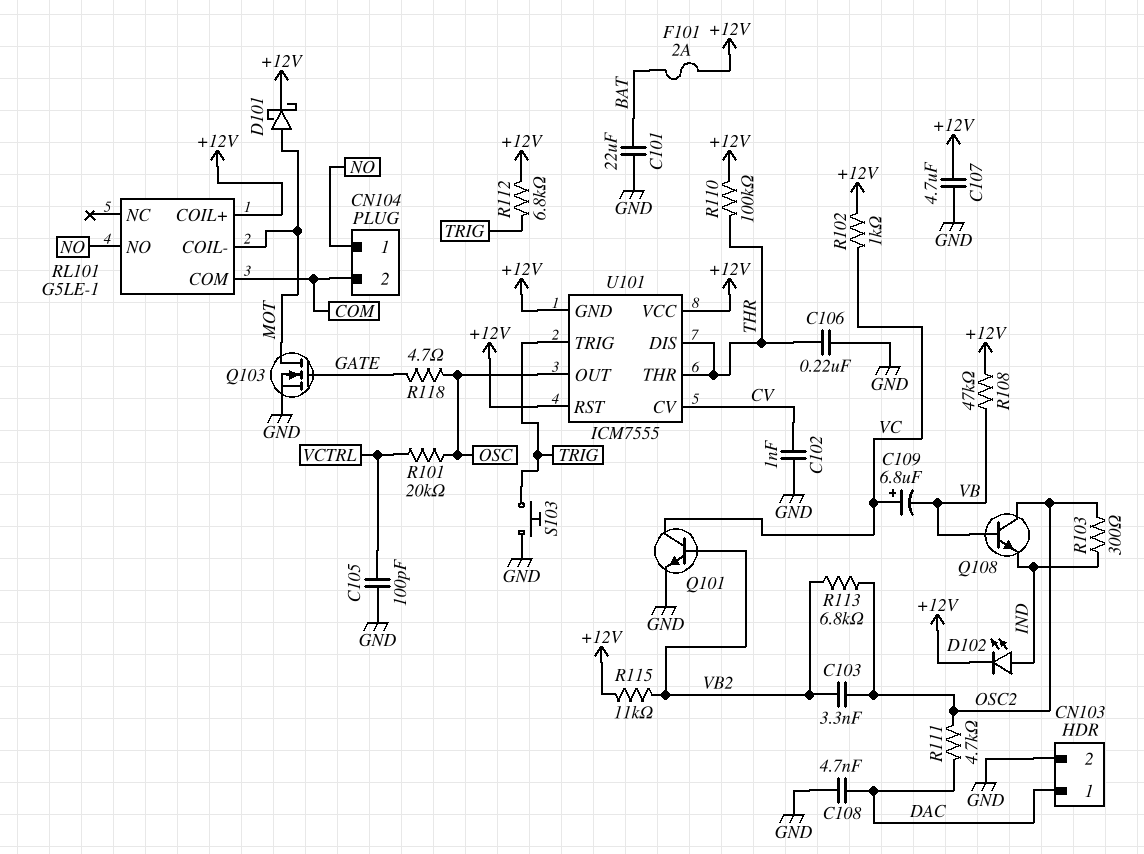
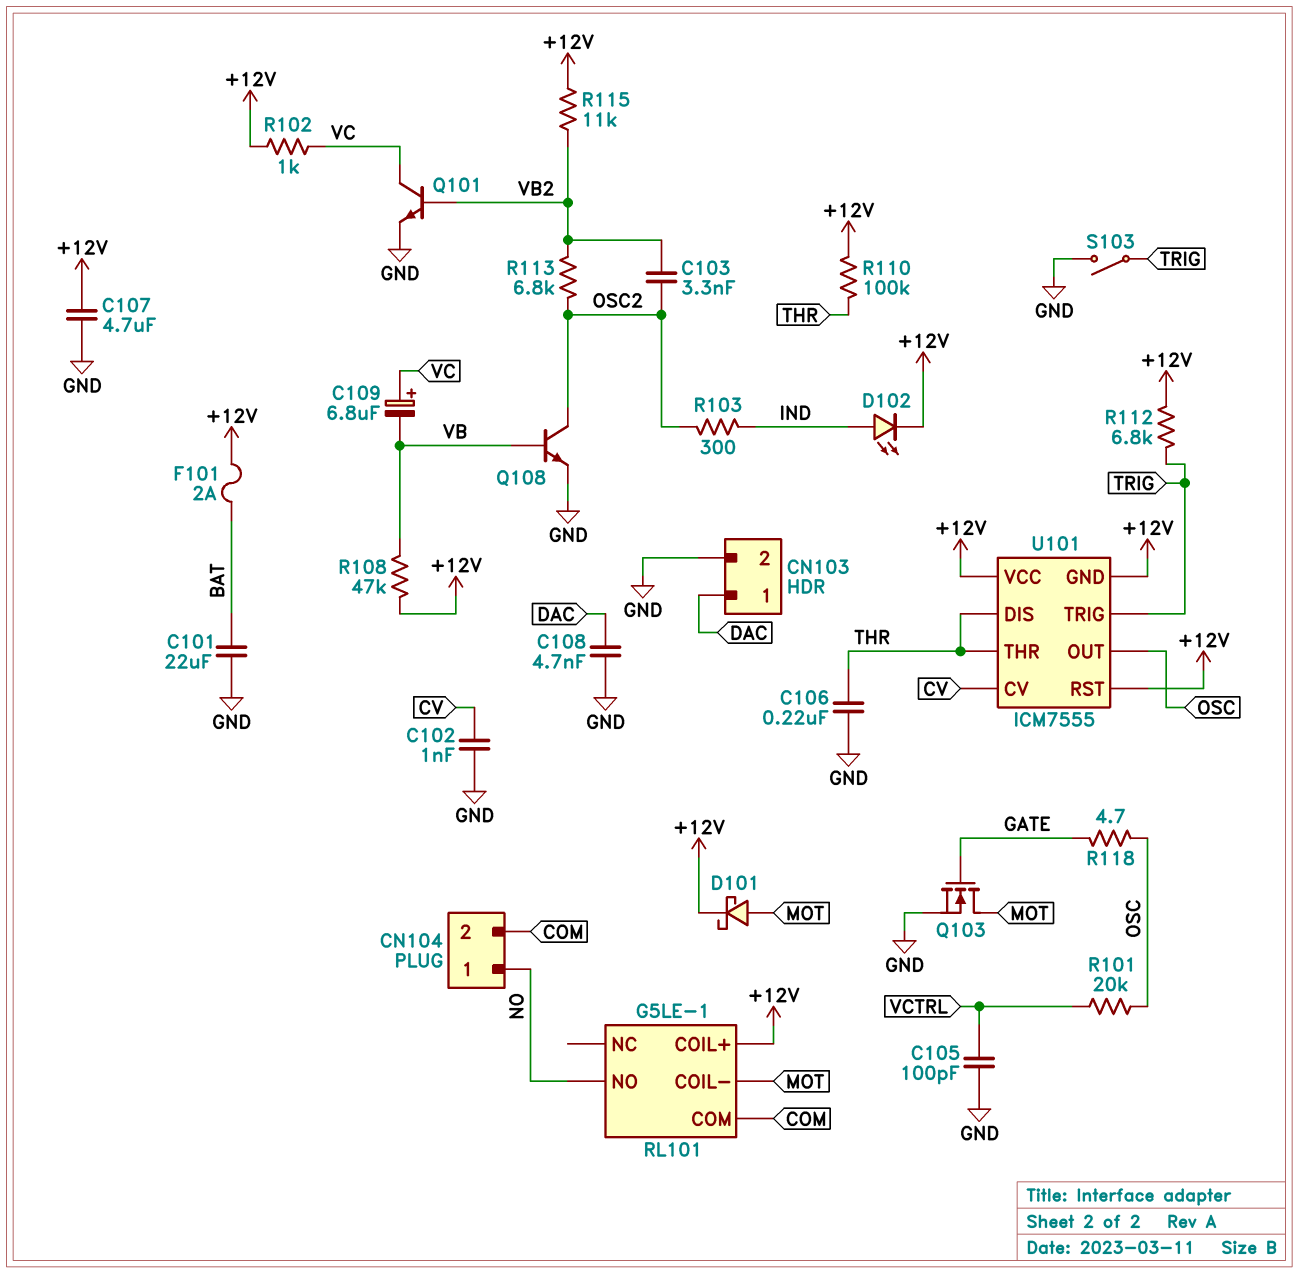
Q108: NPN (B VB, C OSC2, E IND) -> NPN (B VB, C OSC2, E GND)
R111: 4.7k (DAC, OSC2) -> none
S103: button (GND, TRIG) -> switch (GND, TRIG)

